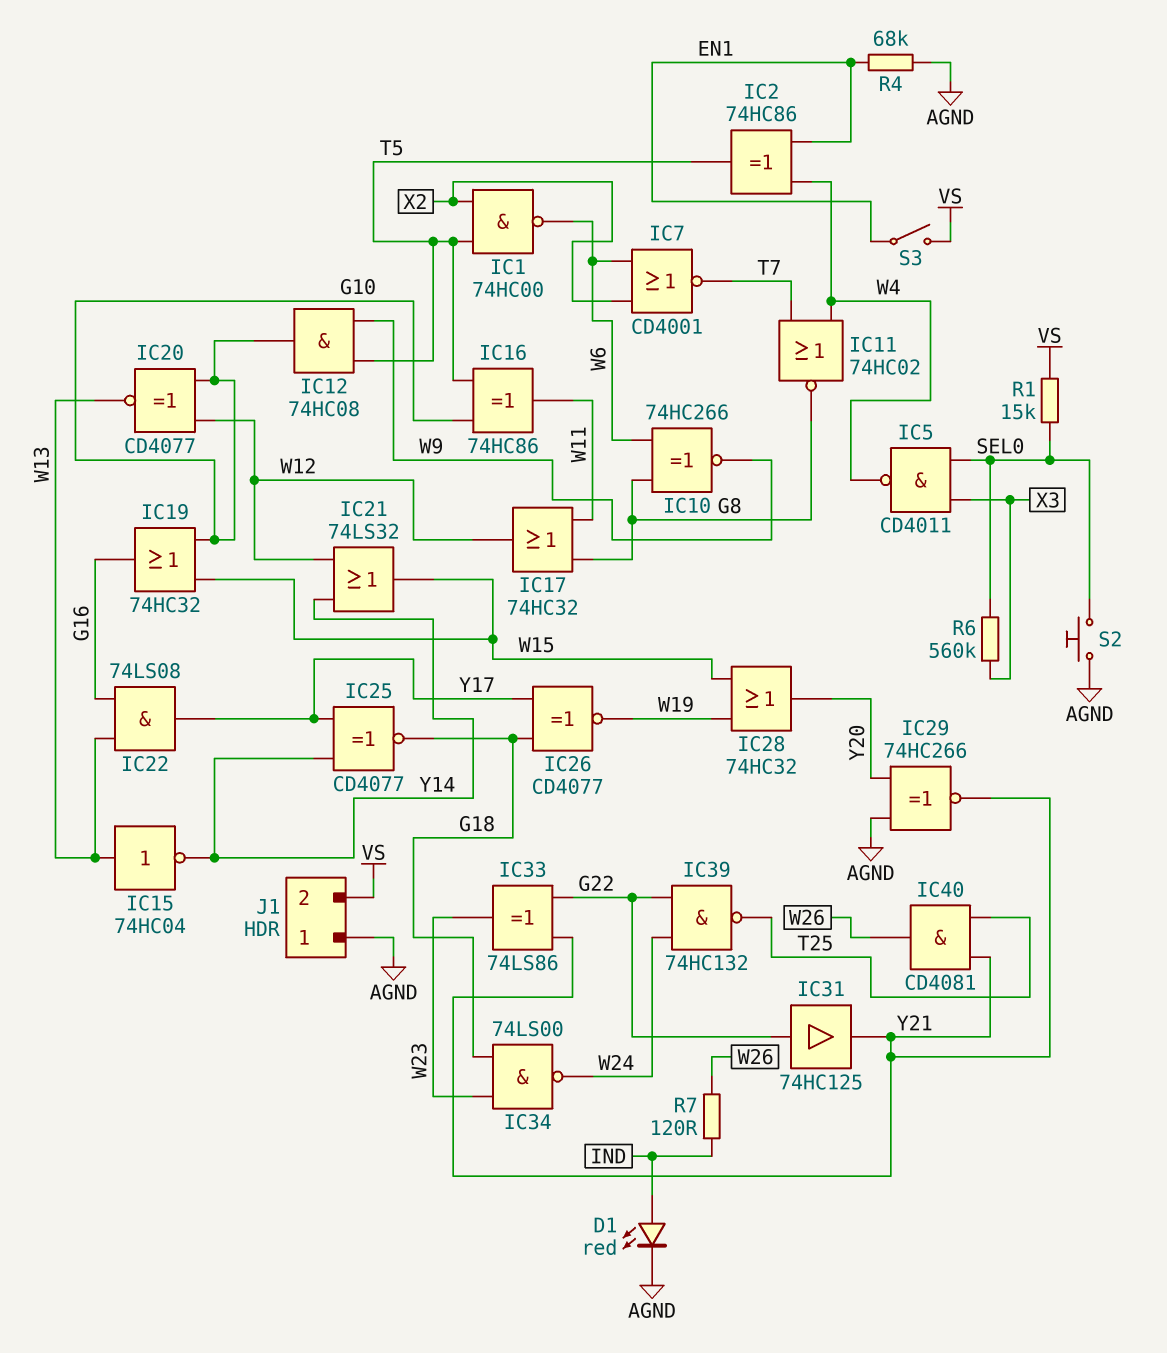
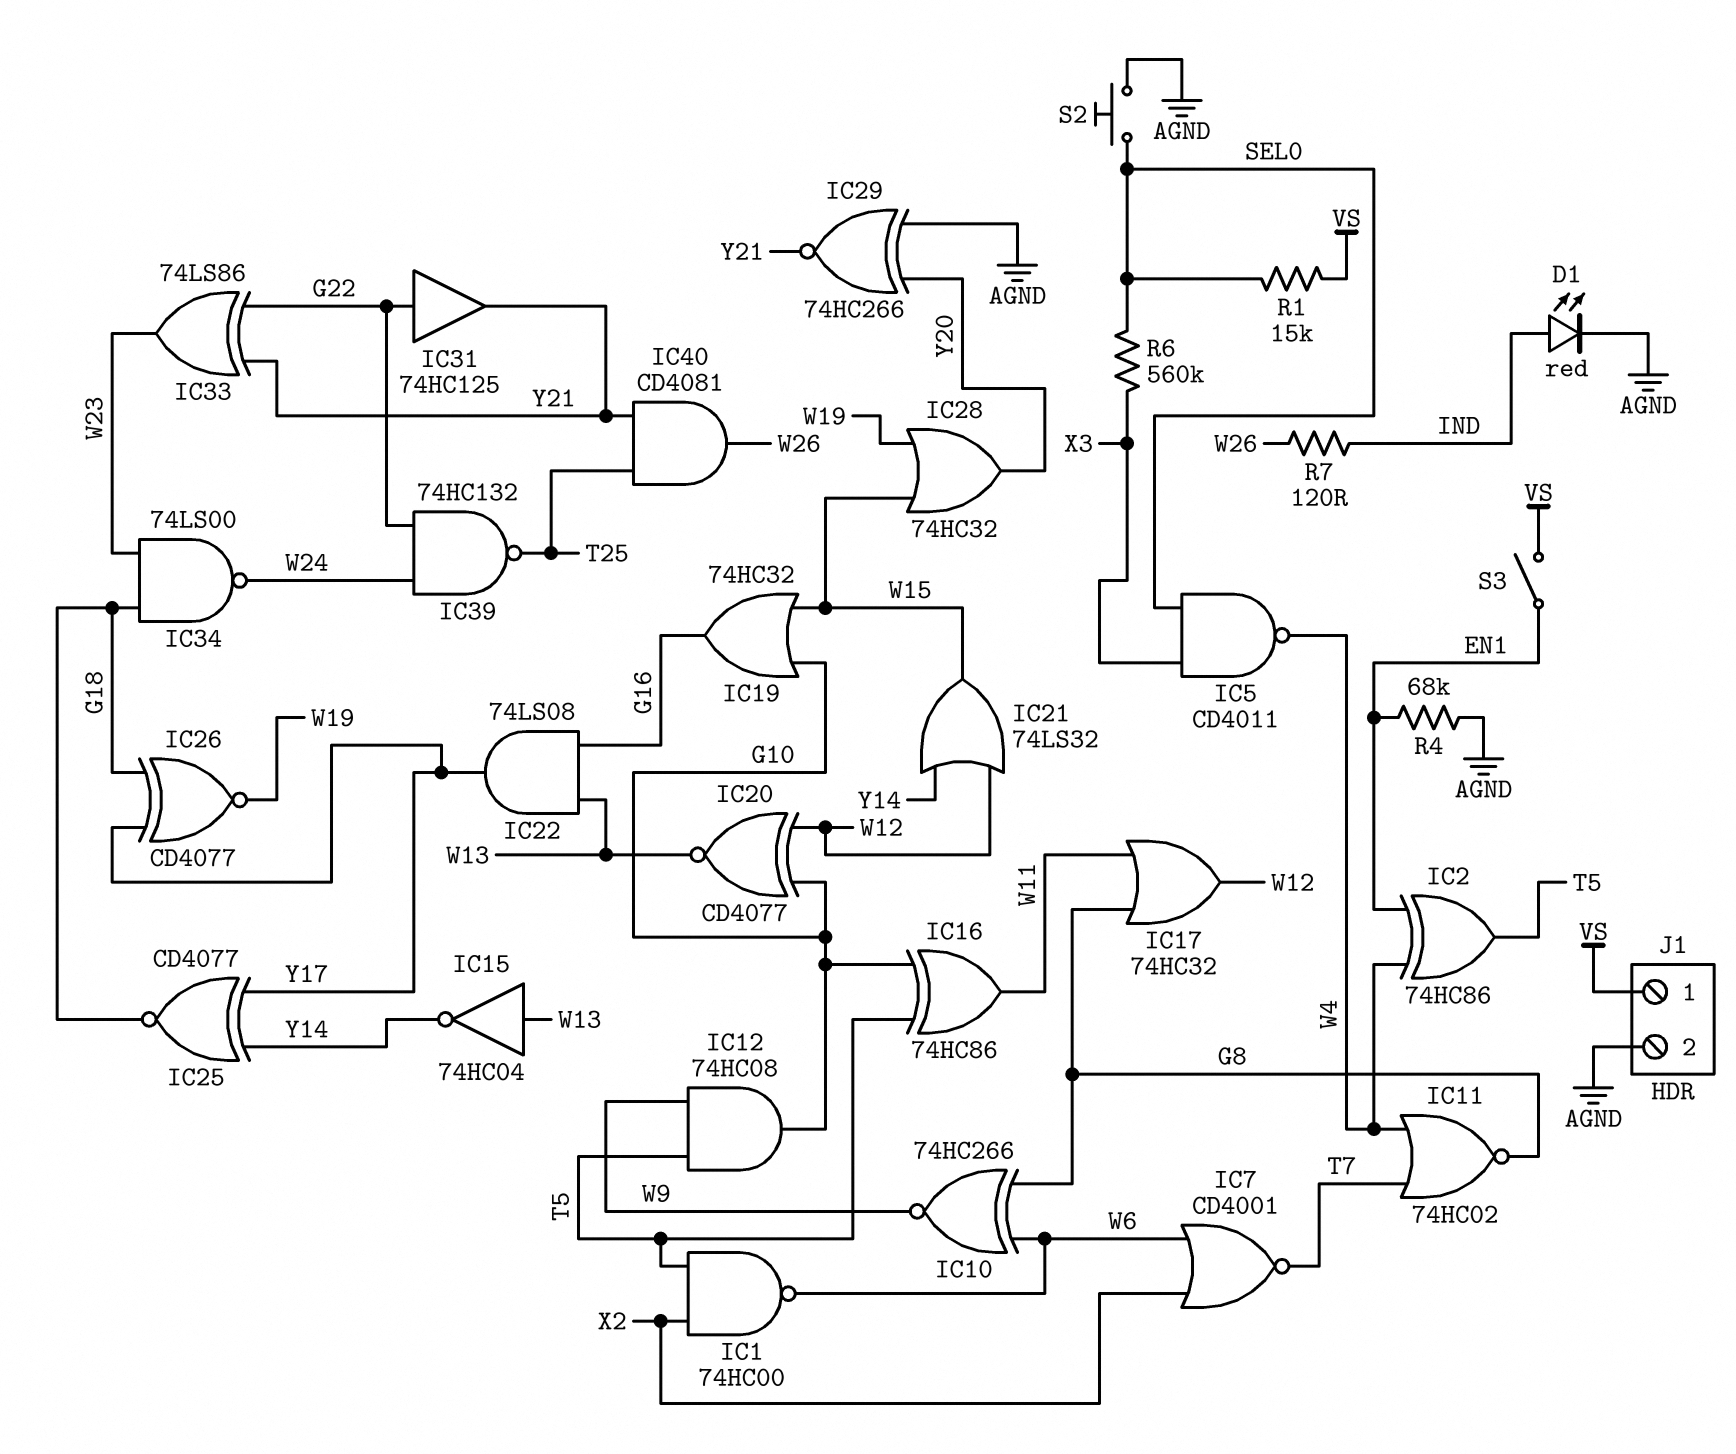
J1 pin 1: AGND -> VS
J1 pin 2: VS -> AGND

